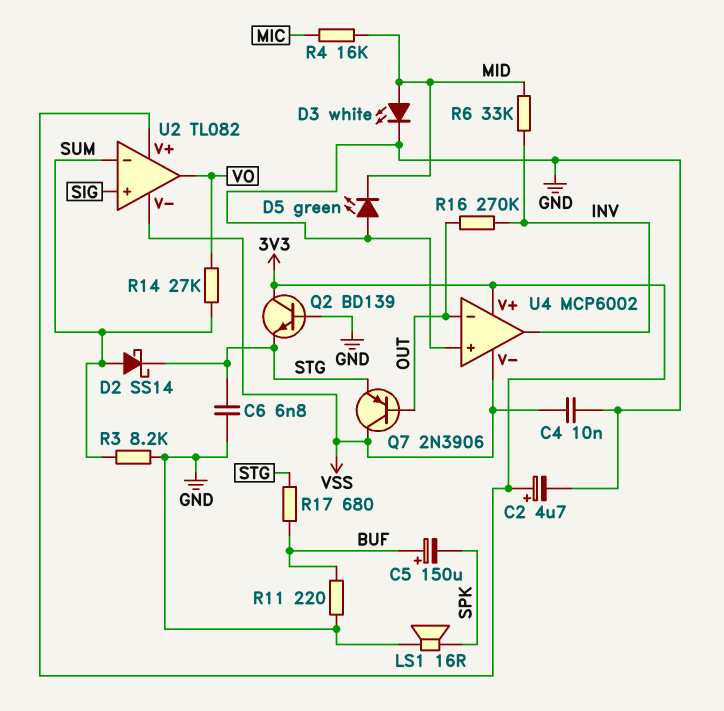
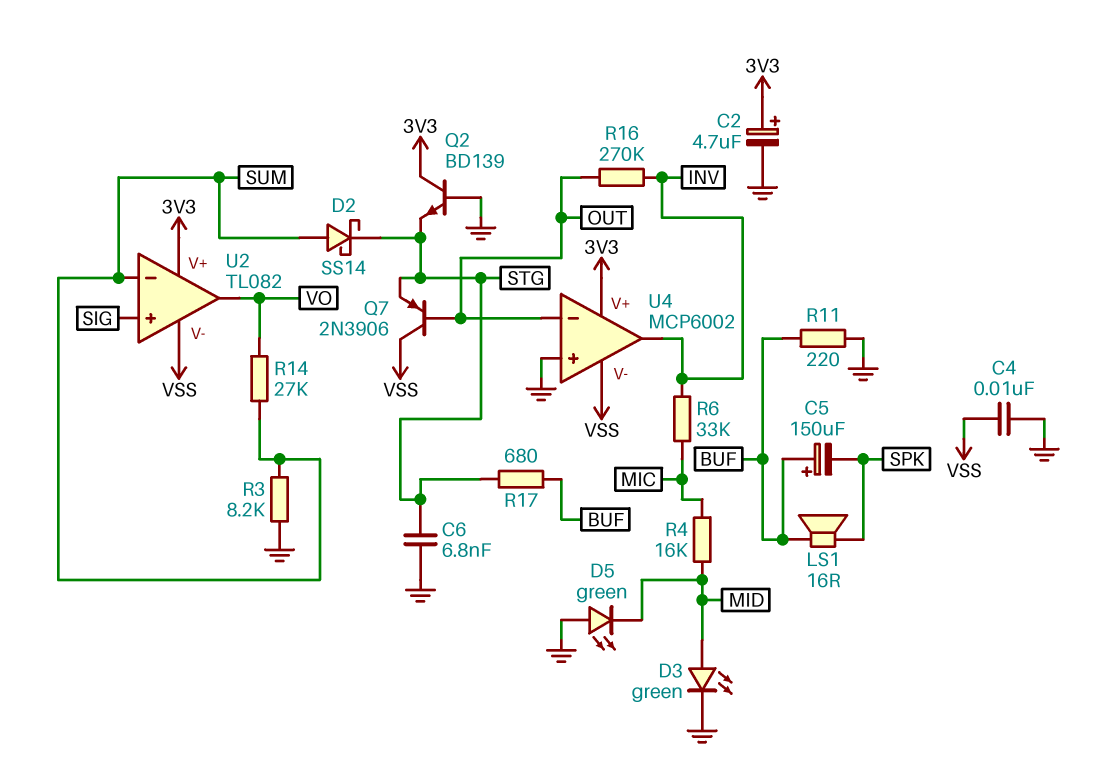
D3: LED white (A MID, K GND) -> LED green (A MID, K GND)
LS1: speaker 16R (GND, SPK) -> speaker 16R (BUF, SPK)
R6: 33k (INV, MID) -> 33k (INV, MIC)

